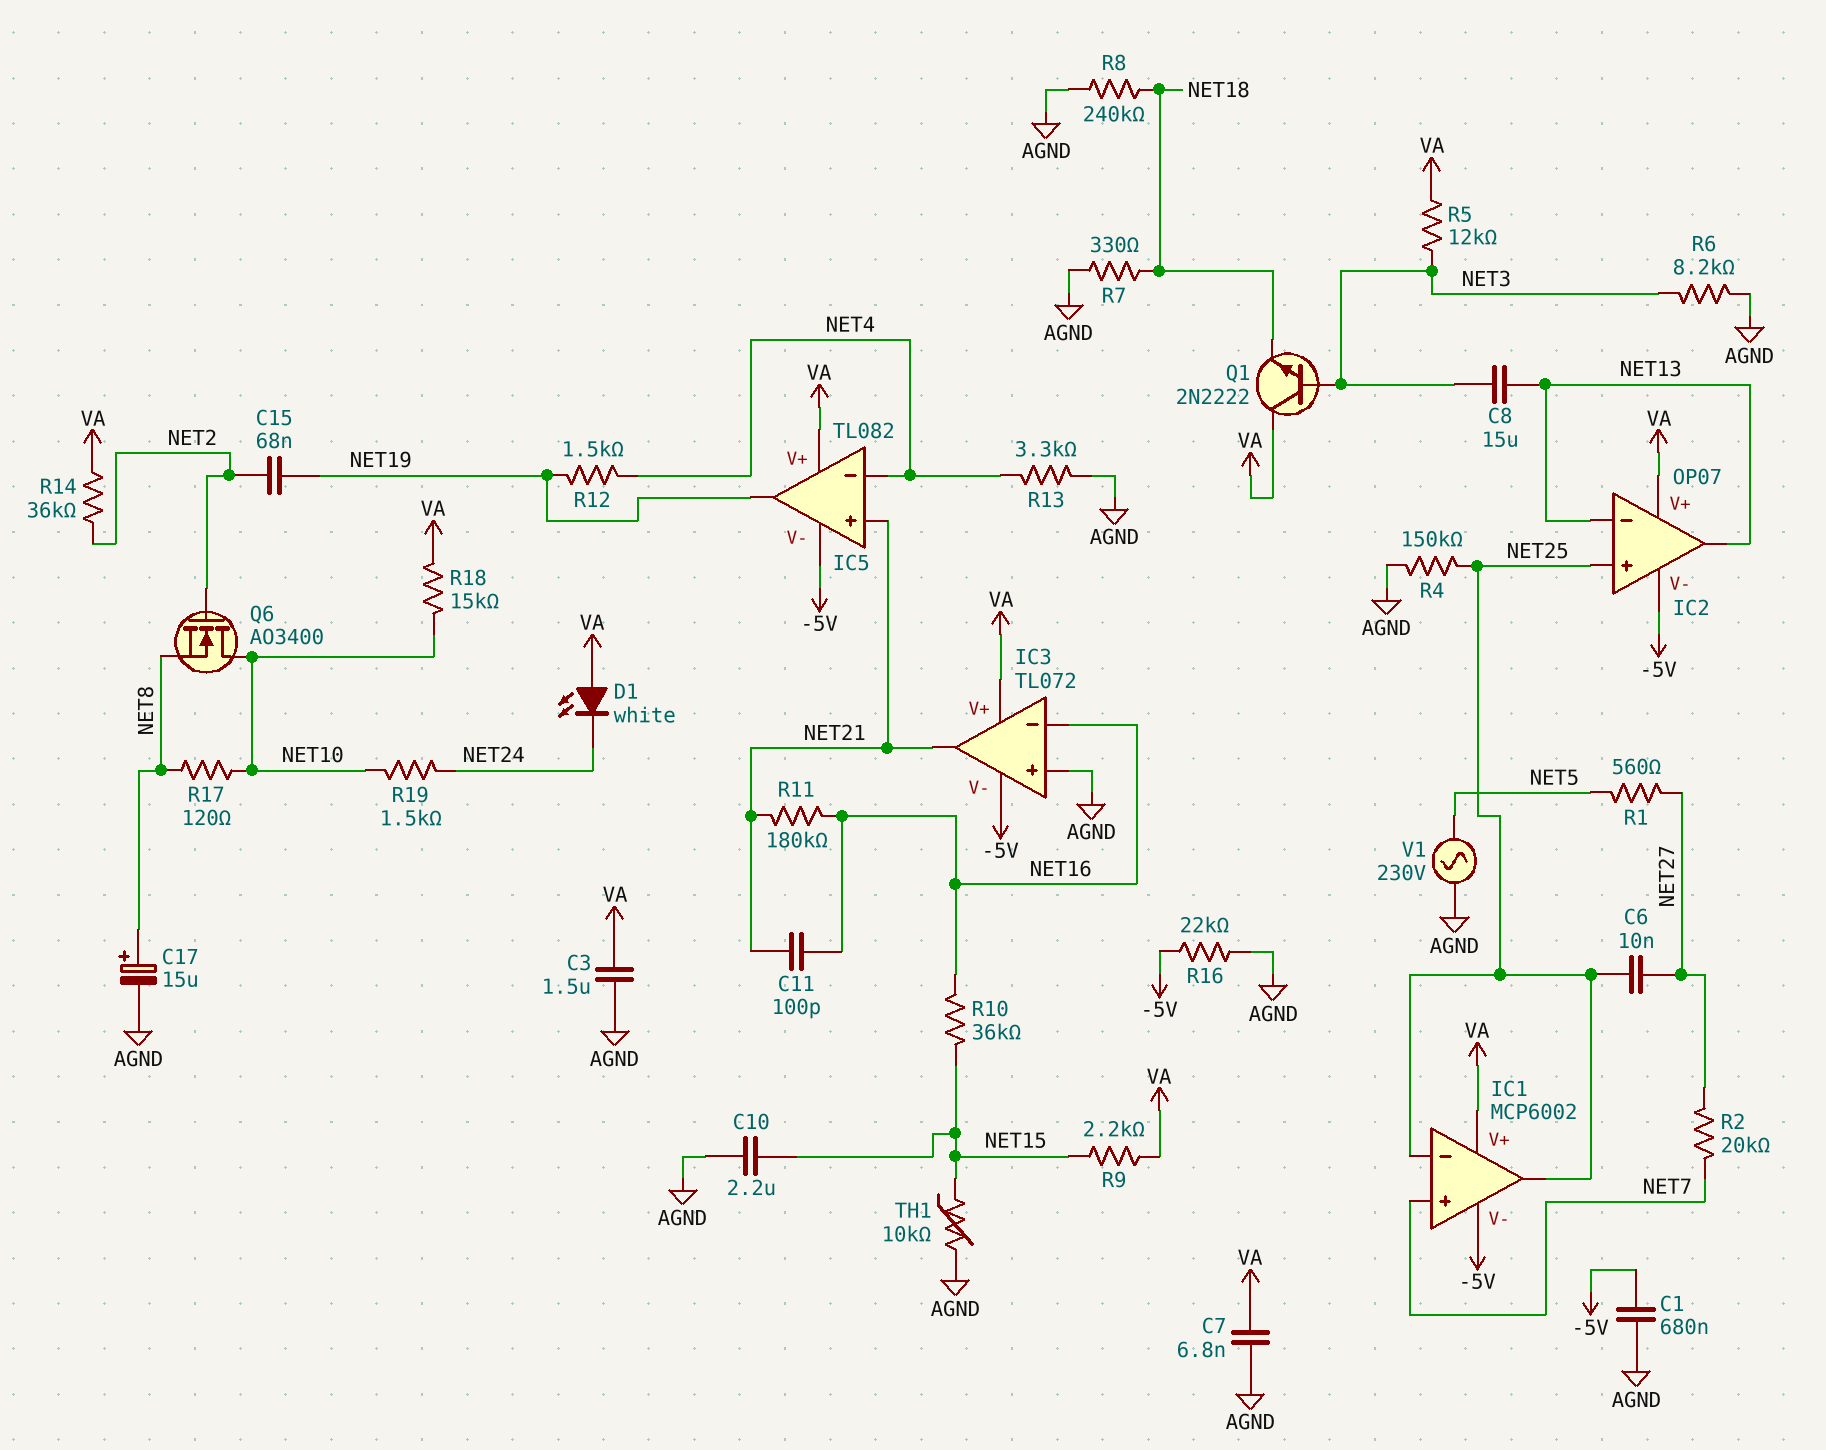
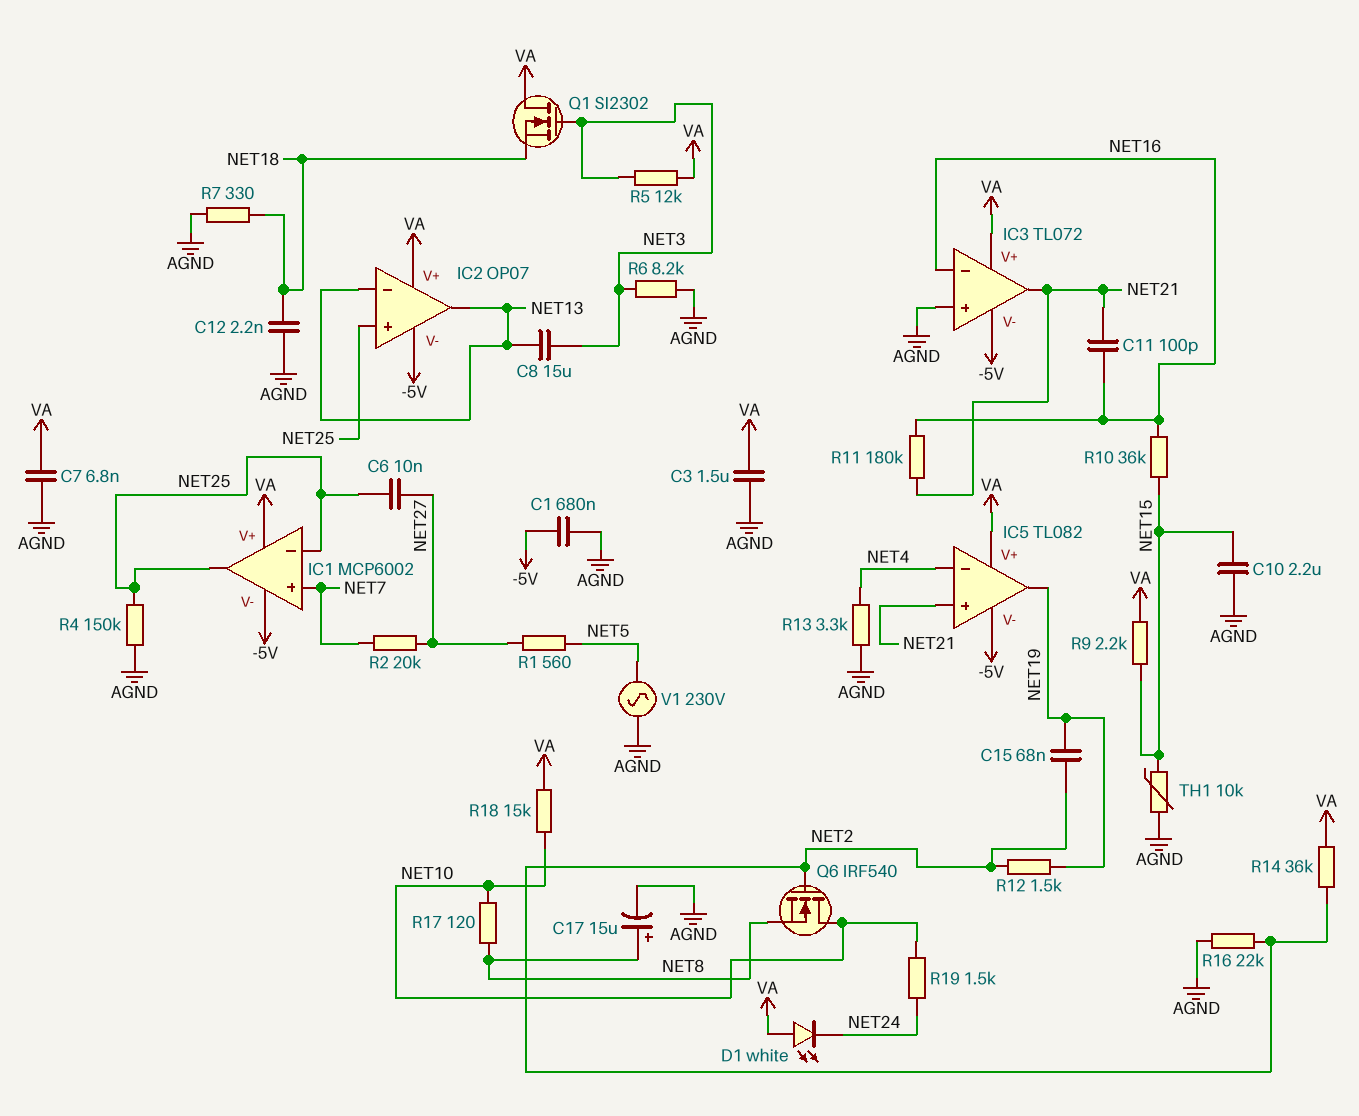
C12: none -> 2.2nF (AGND, NET18)
Q1: NPN 2N2222 (B NET3, C VA, E NET18) -> NMOS SI2302 (G NET3, D VA, S NET18)
Q6: NMOS AO3400 (G NET2, D NET10, S NET8) -> NMOS IRF540 (G NET2, D NET10, S NET8)
R8: 240k (AGND, NET18) -> none
R12: 1.5k (NET4, NET19) -> 1.5k (NET2, NET19)
R16: 22k (-5V, AGND) -> 22k (AGND, NET2)

